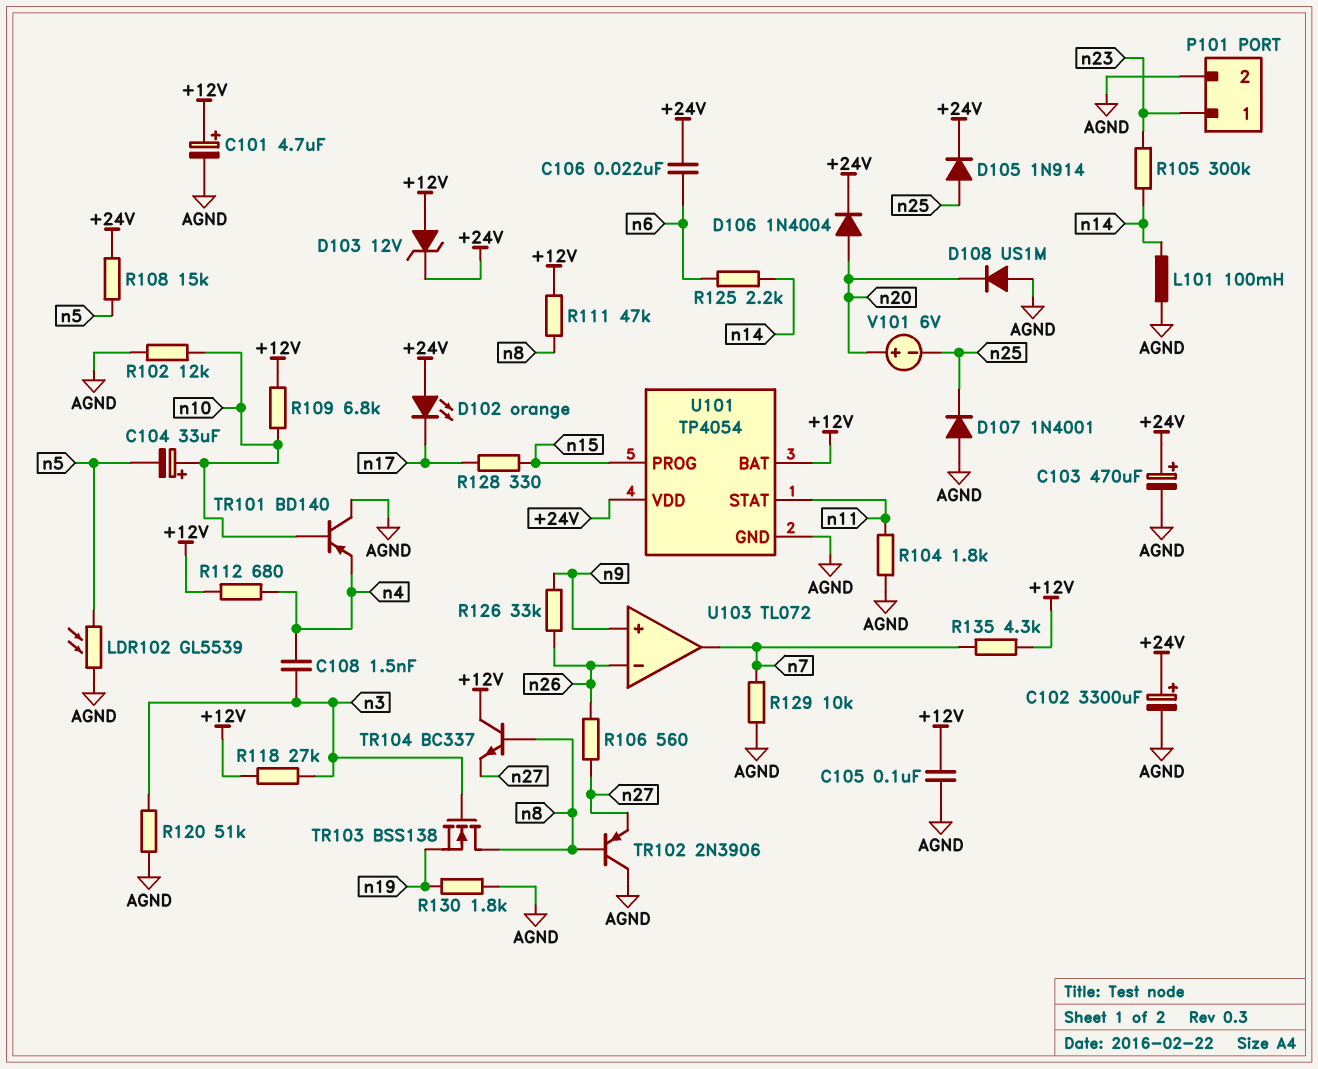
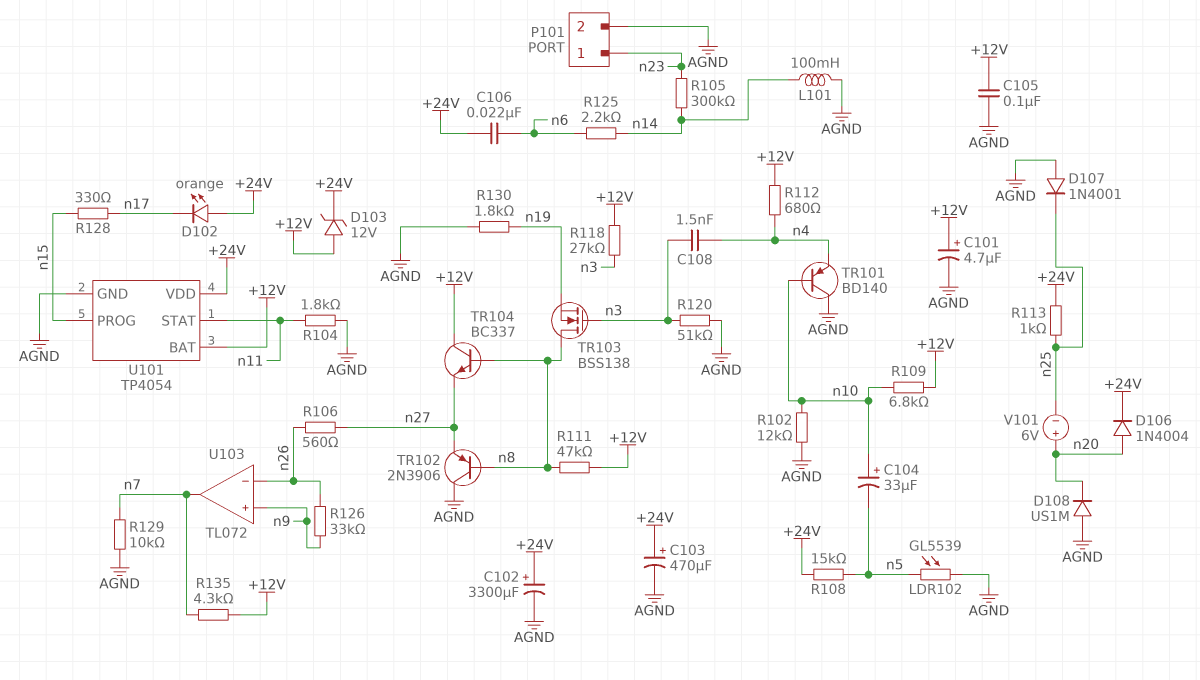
D105: diode 1N914 (A n25, K +24V) -> none
R113: none -> 1k (+24V, n25)

